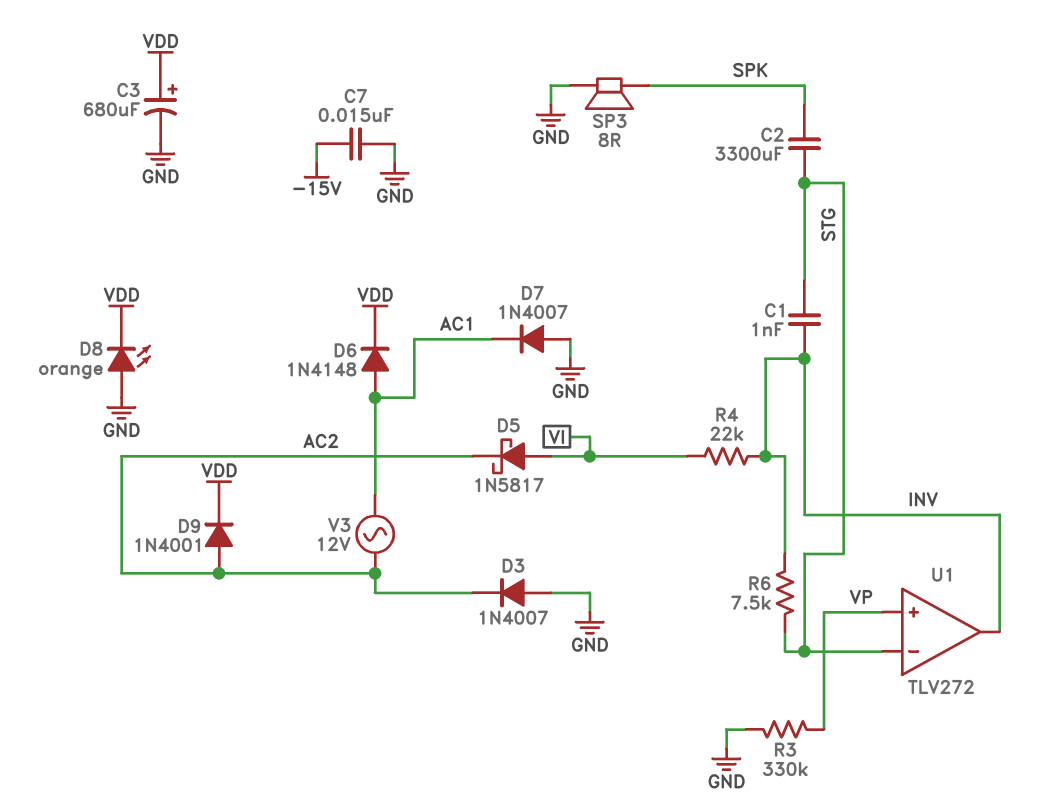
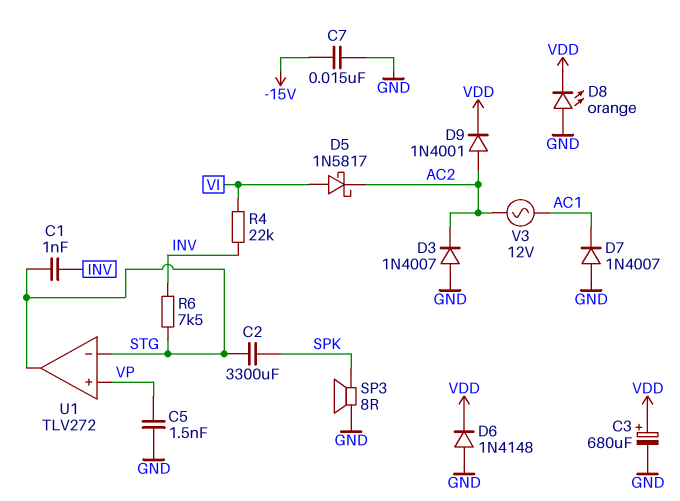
C5: none -> 1.5nF (GND, VP)
D6: diode 1N4148 (A AC1, K VDD) -> diode 1N4148 (A GND, K VDD)
R3: 330k (GND, VP) -> none
U1 pin out: INV -> STG

